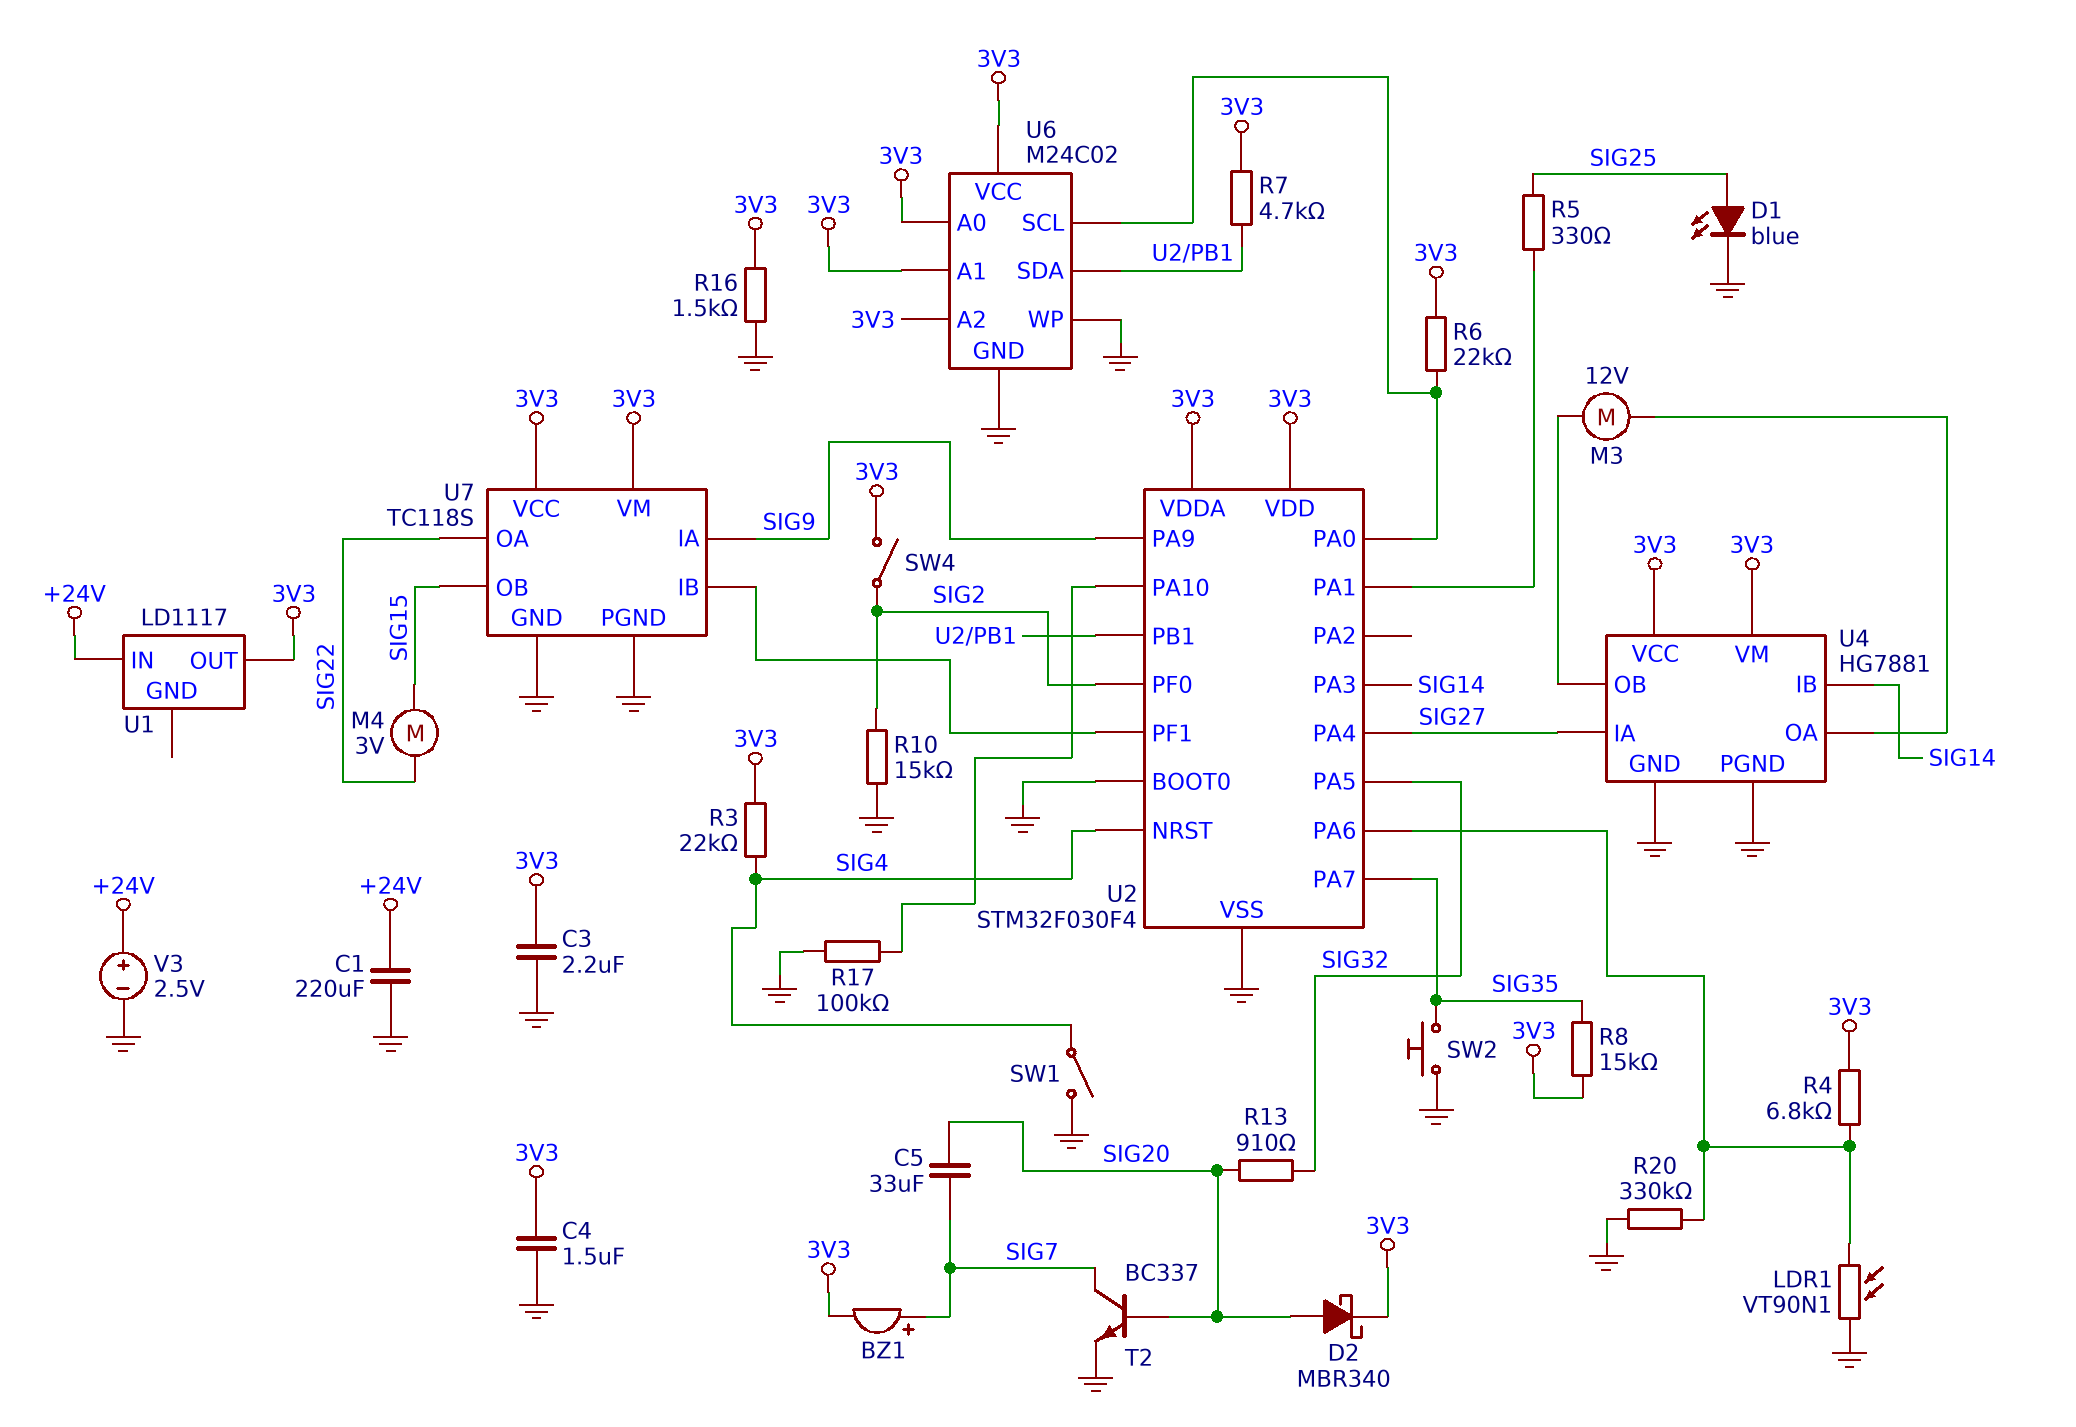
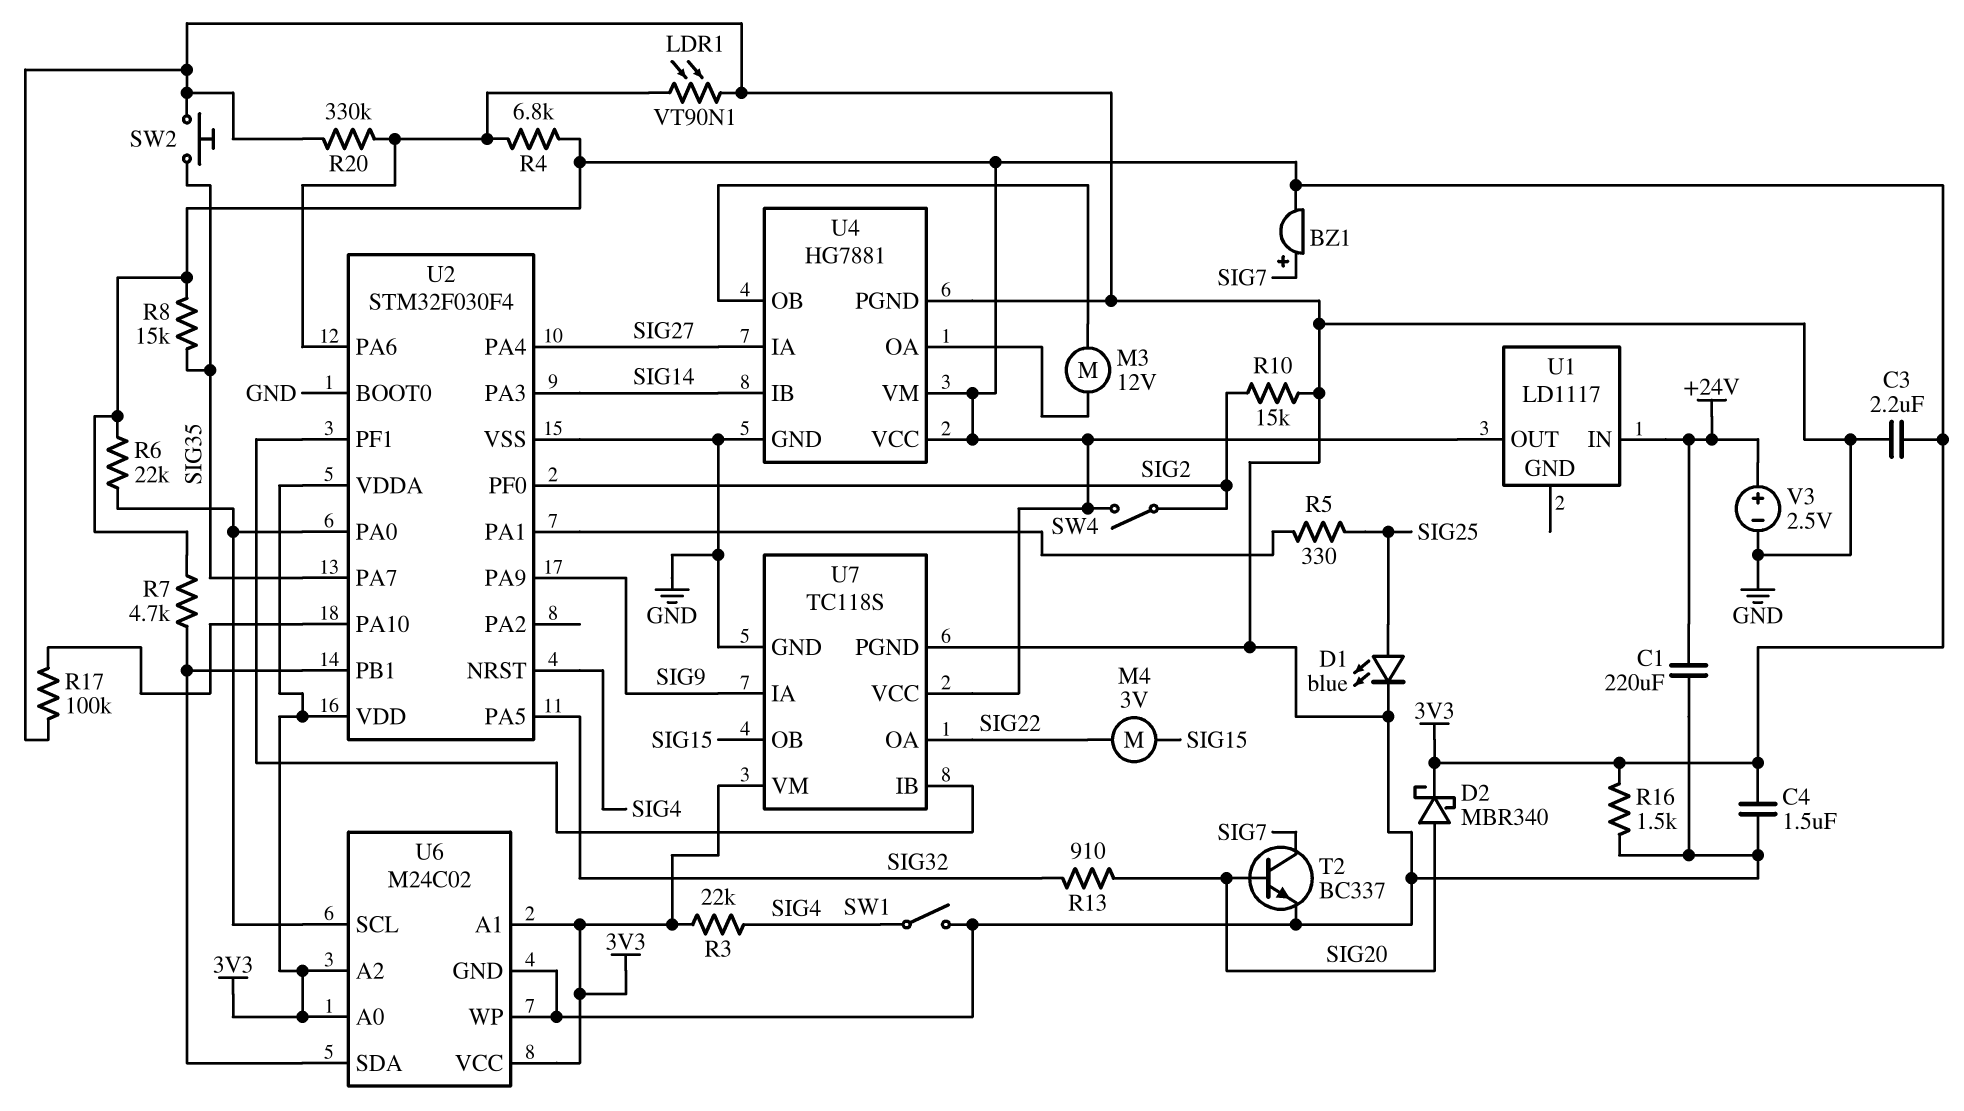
C5: 33uF (SIG7, SIG20) -> none

